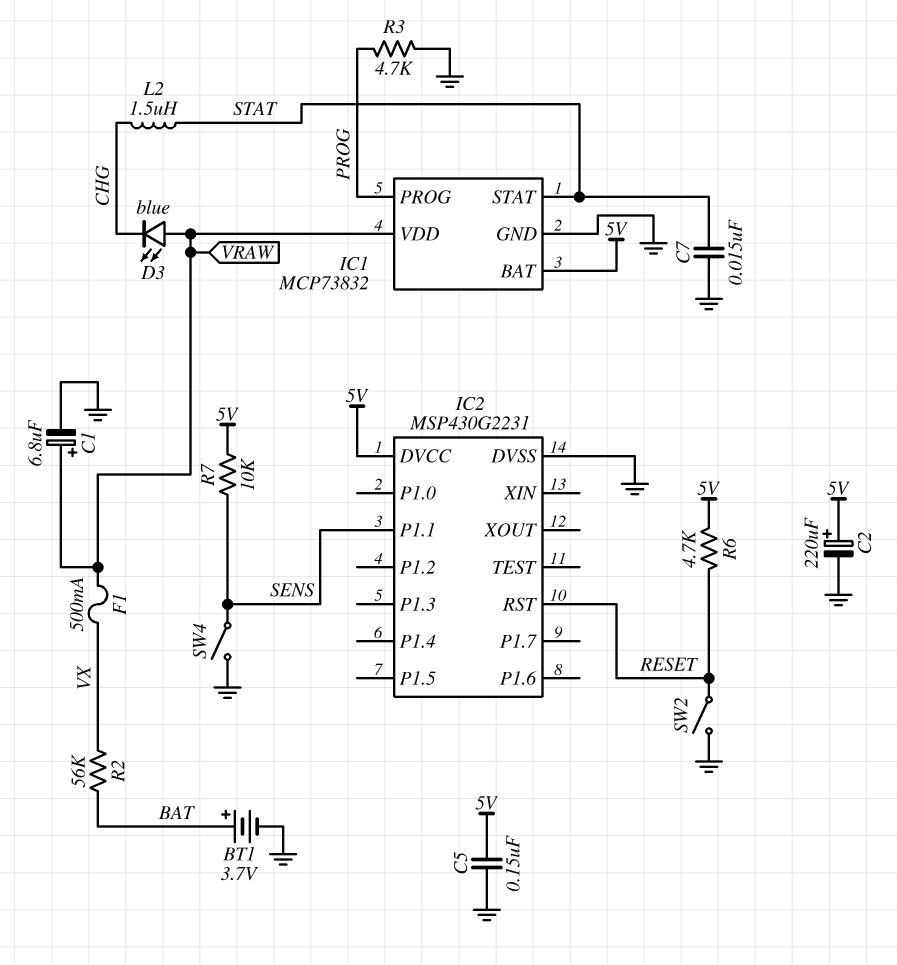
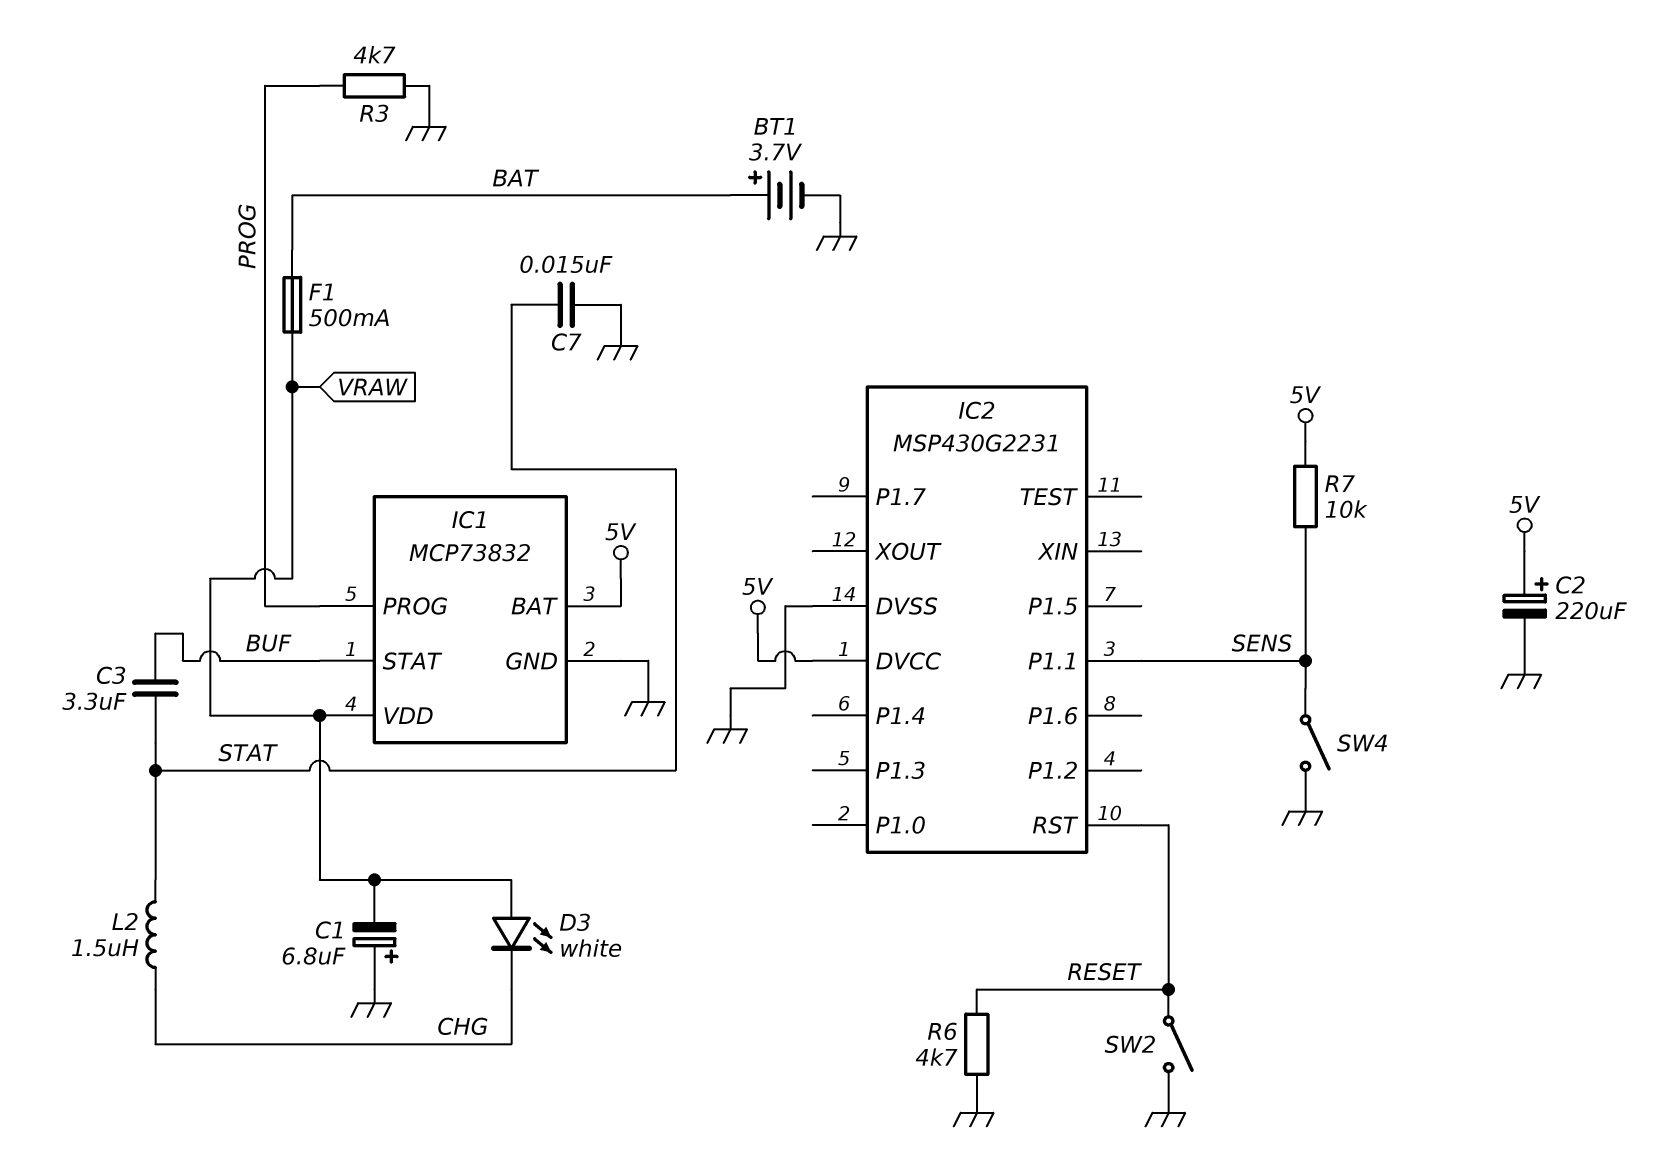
C1: 6.8uF (plus VRAW, minus GND) -> 6.8uF (plus GND, minus VRAW)
C3: none -> 3.3uF (BUF, STAT)
C5: 150nF (5V, GND) -> none
D3: LED blue (A VRAW, K CHG) -> LED white (A VRAW, K CHG)
F1: 500mA (VRAW, VX) -> 500mA (BAT, VRAW)
IC1 pin STAT: STAT -> BUF
R2: 56k (BAT, VX) -> none
R6: 4.7k (5V, RESET) -> 4.7k (GND, RESET)

